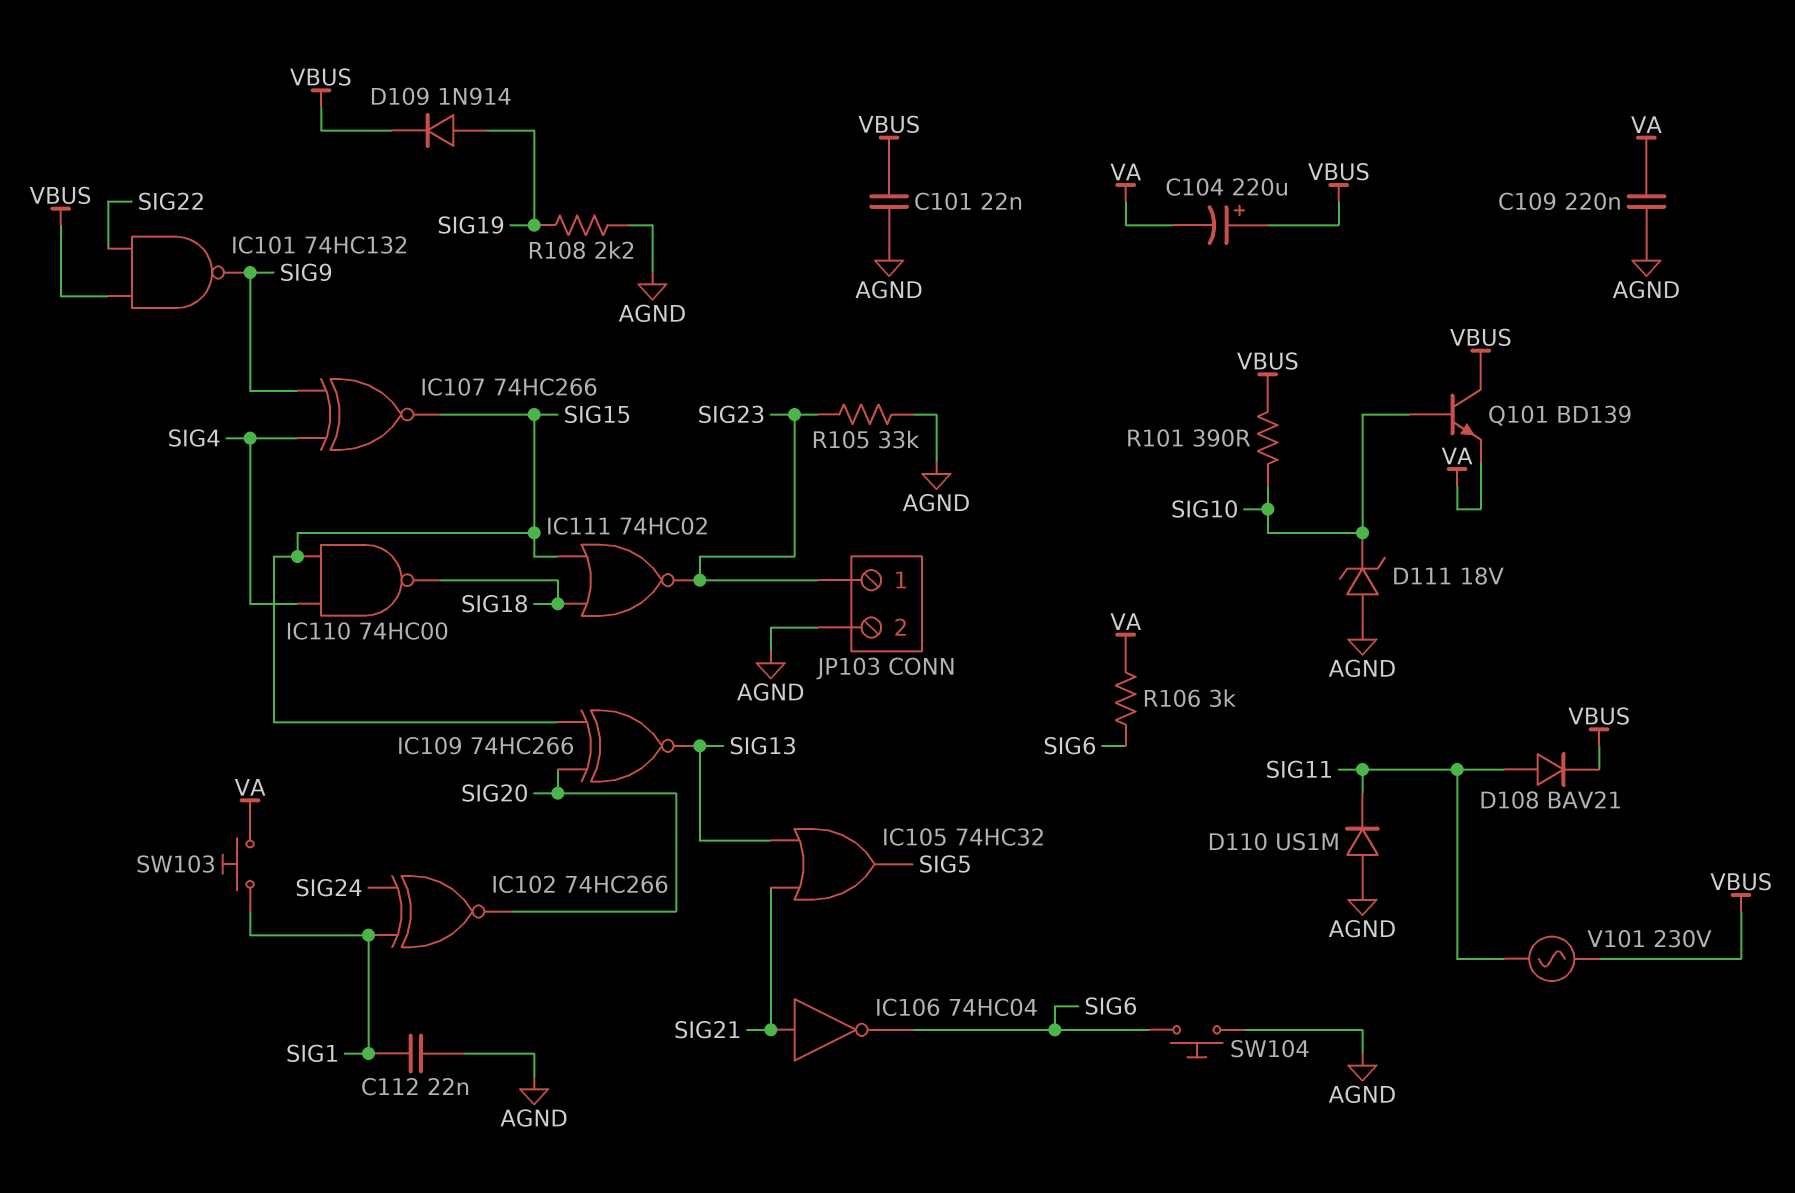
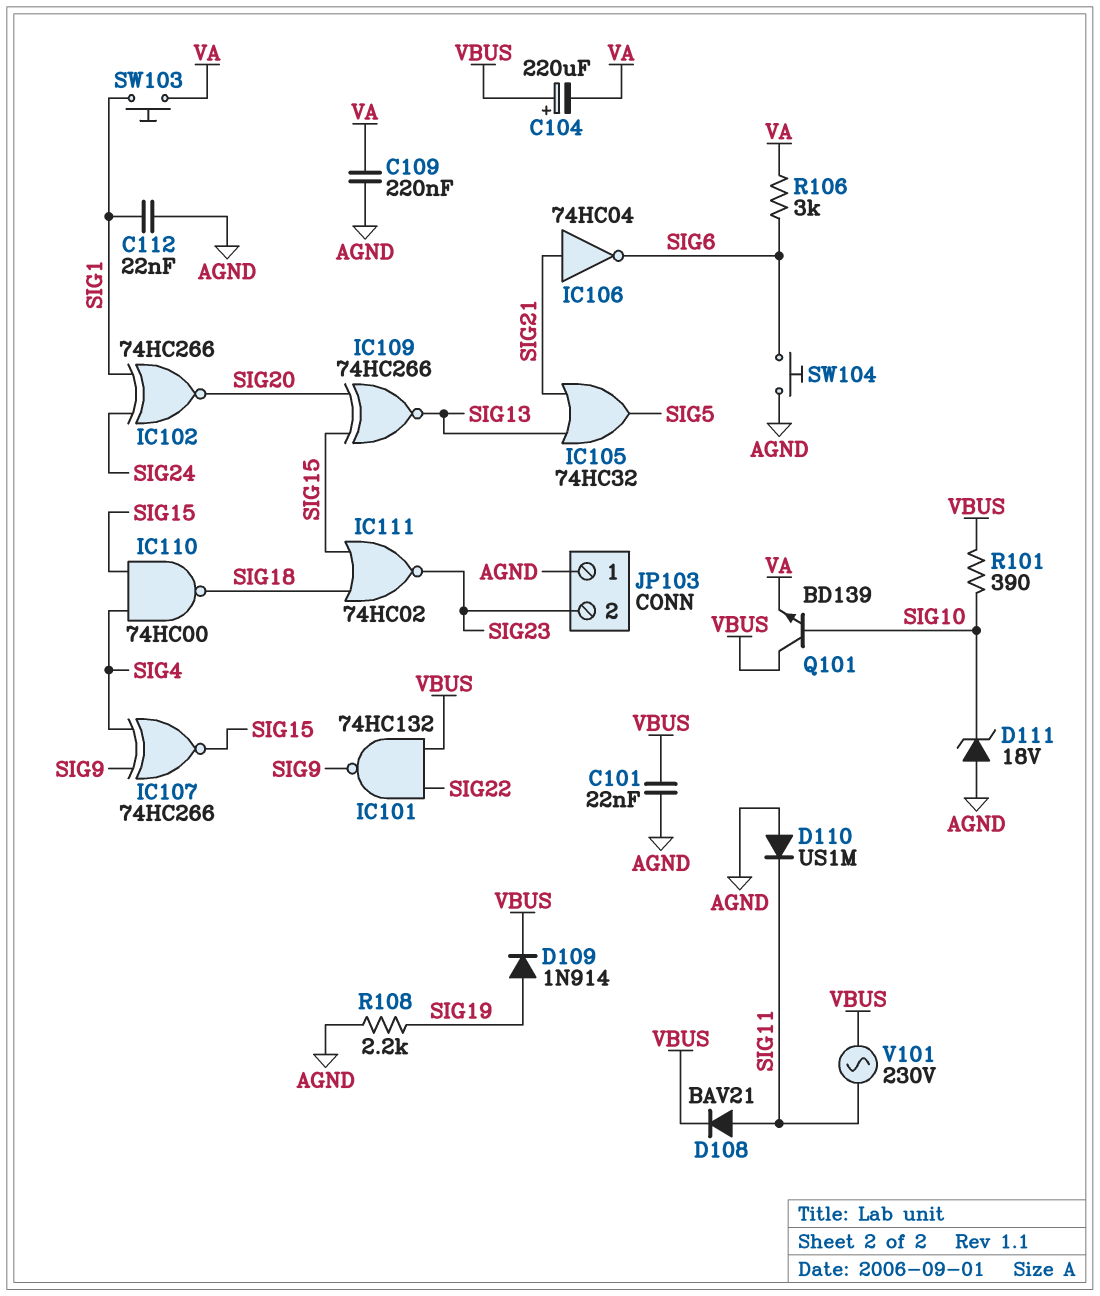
JP103 pin 1: SIG23 -> AGND
JP103 pin 2: AGND -> SIG23
R105: 33k (AGND, SIG23) -> none

